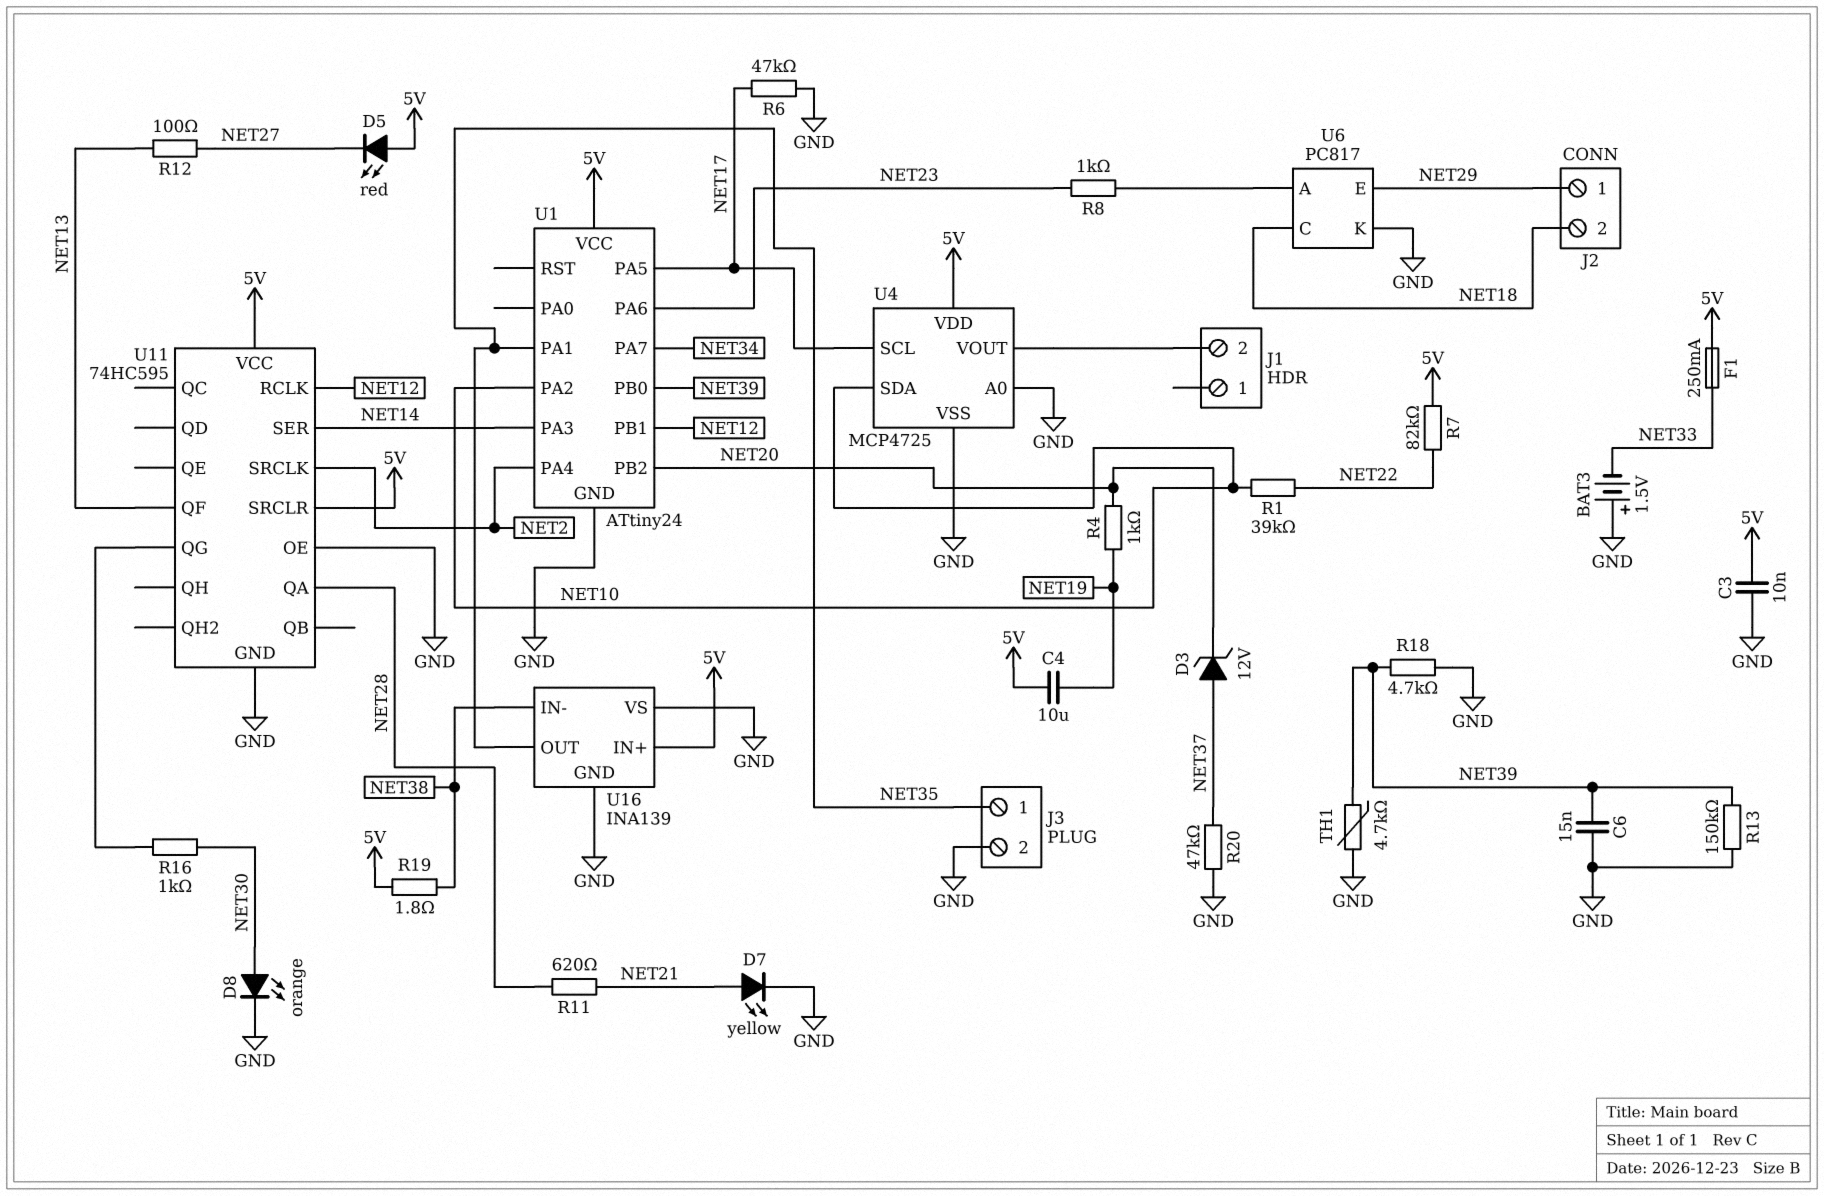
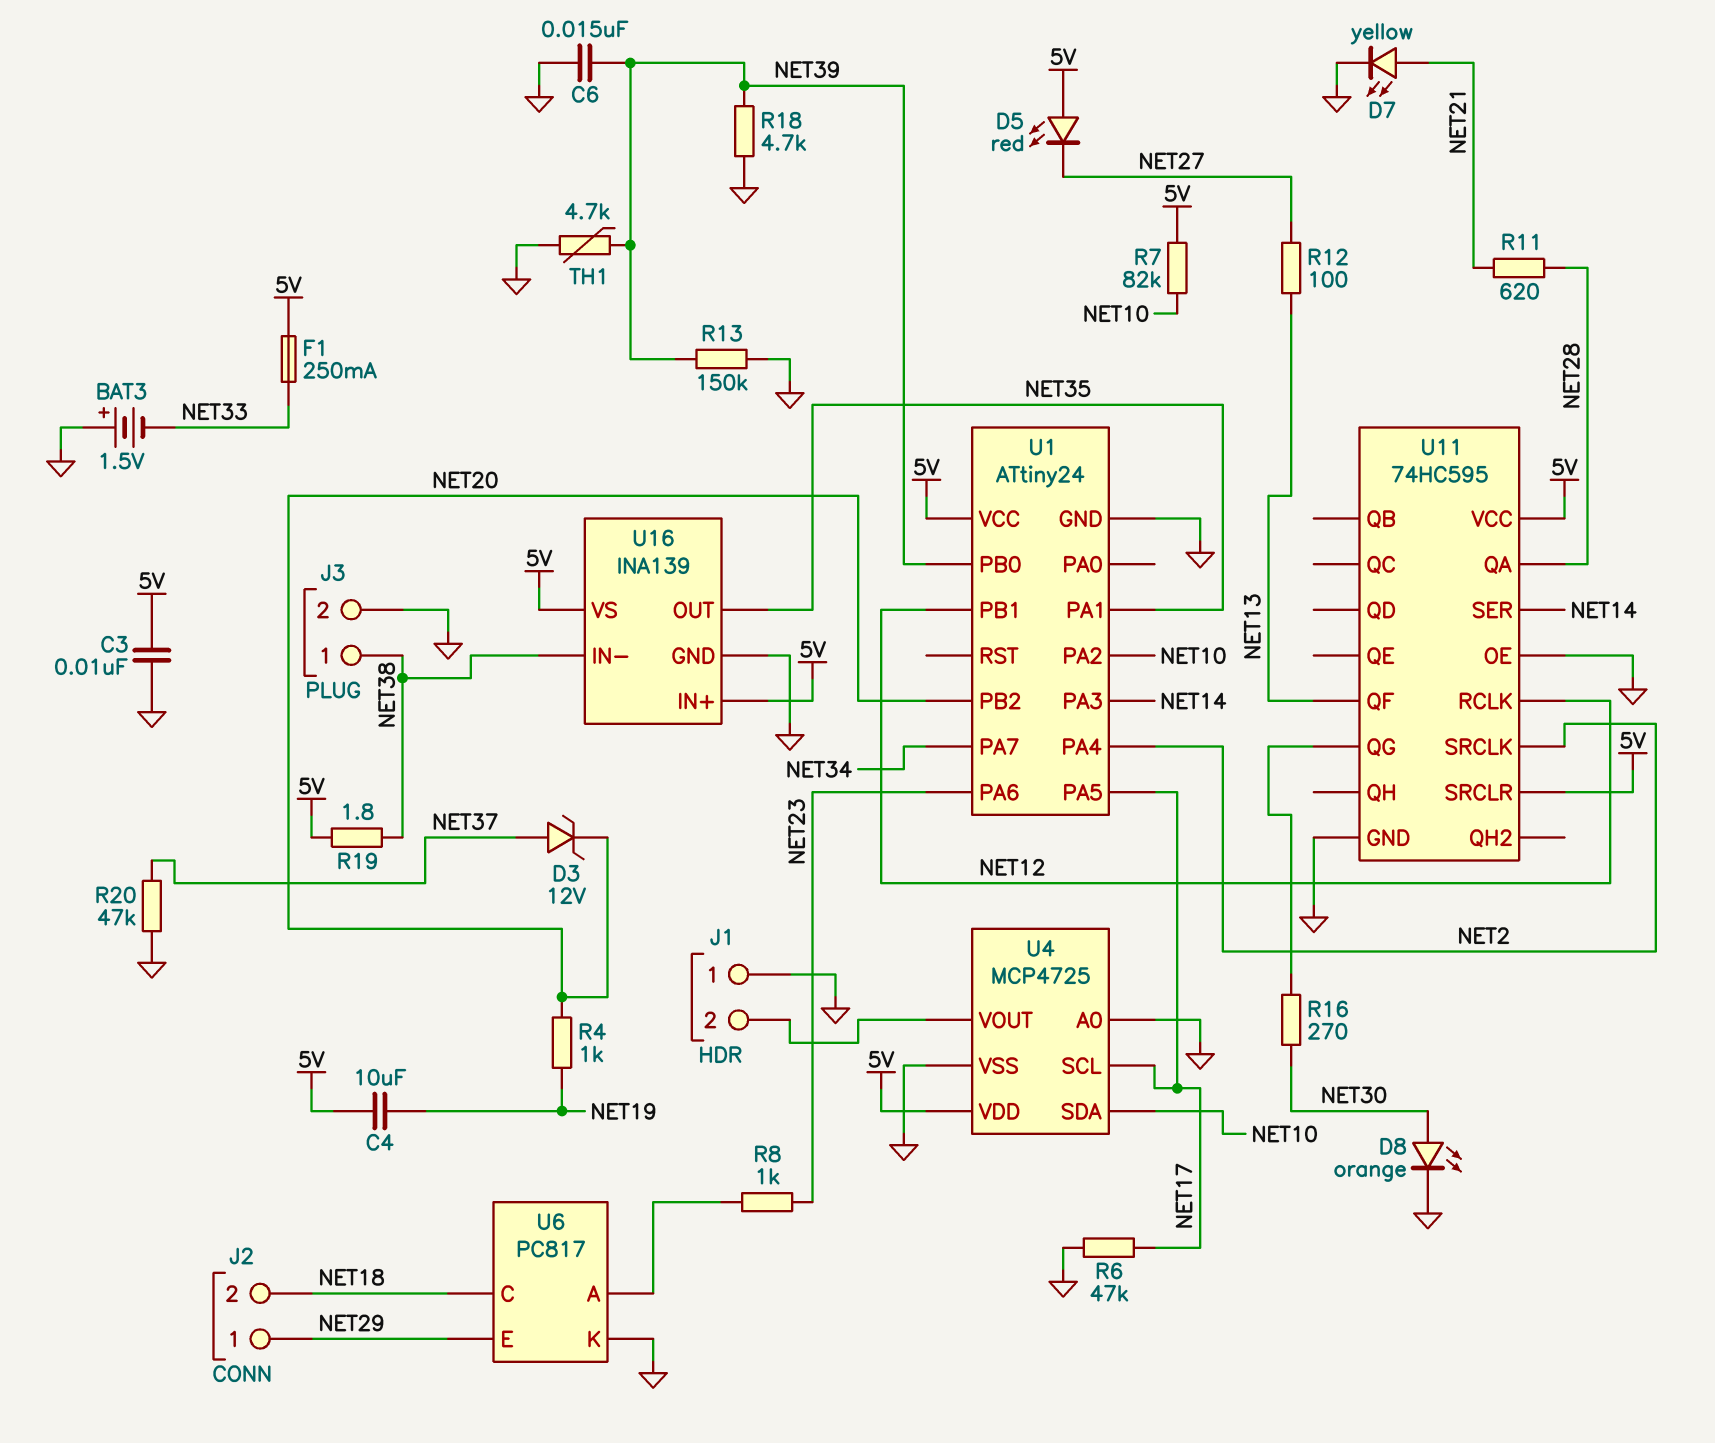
J1 pin 1: none -> GND
J3 pin 1: NET35 -> NET38
R1: 39k (NET10, NET22) -> none
R7: 82k (5V, NET22) -> 82k (5V, NET10)
R16: 1k (NET30, U11/QG) -> 270 (NET30, U11/QG)
U16 pin VS: GND -> 5V

